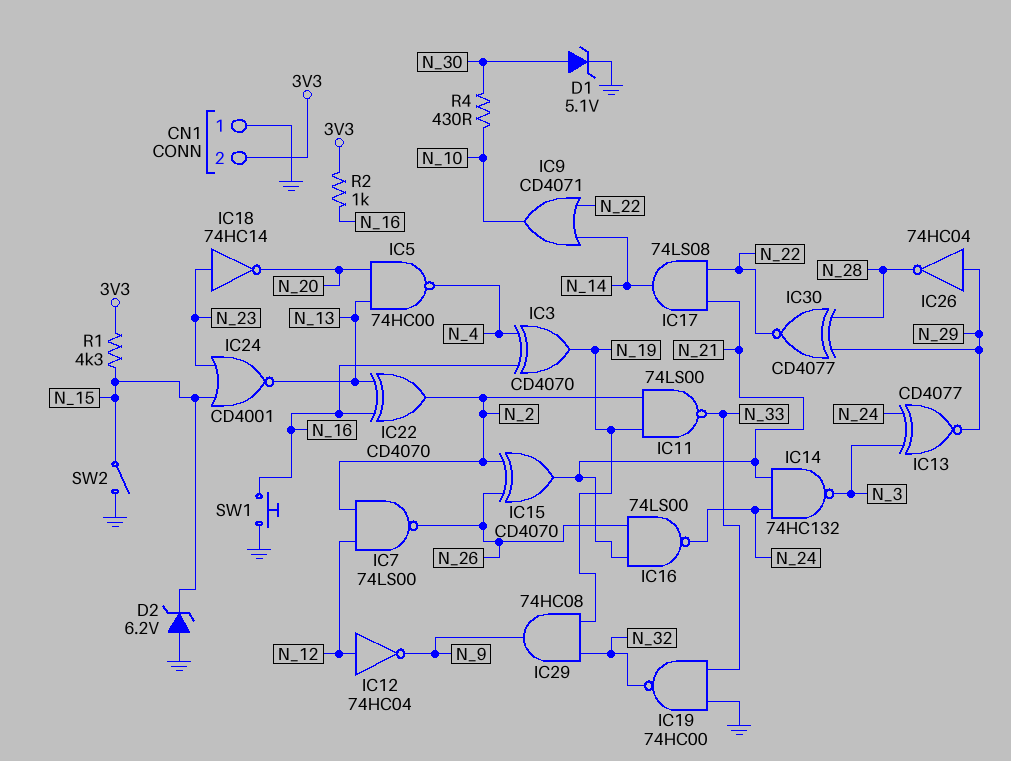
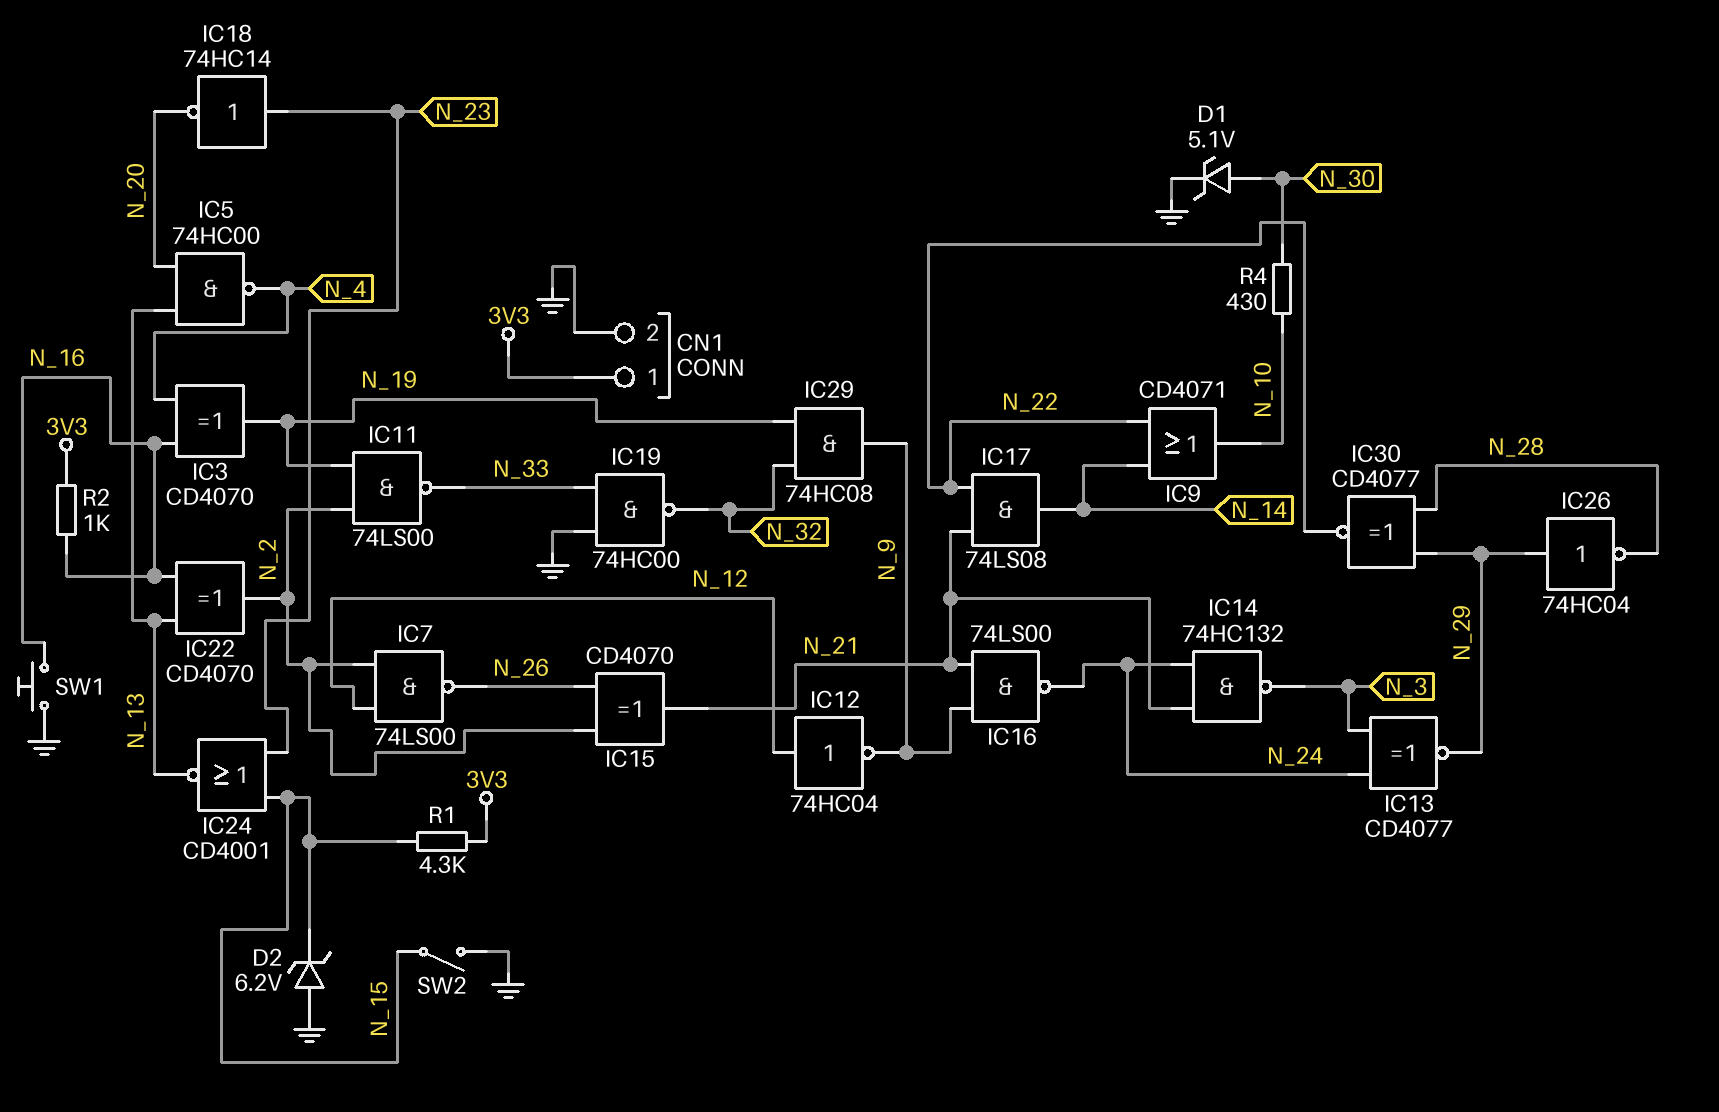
CN1 pin 1: GND -> 3V3
CN1 pin 2: 3V3 -> GND
IC16: NAND 74LS00 (in N_21, in N_26, out N_24) -> NAND 74LS00 (in N_9, in N_21, out N_24)

